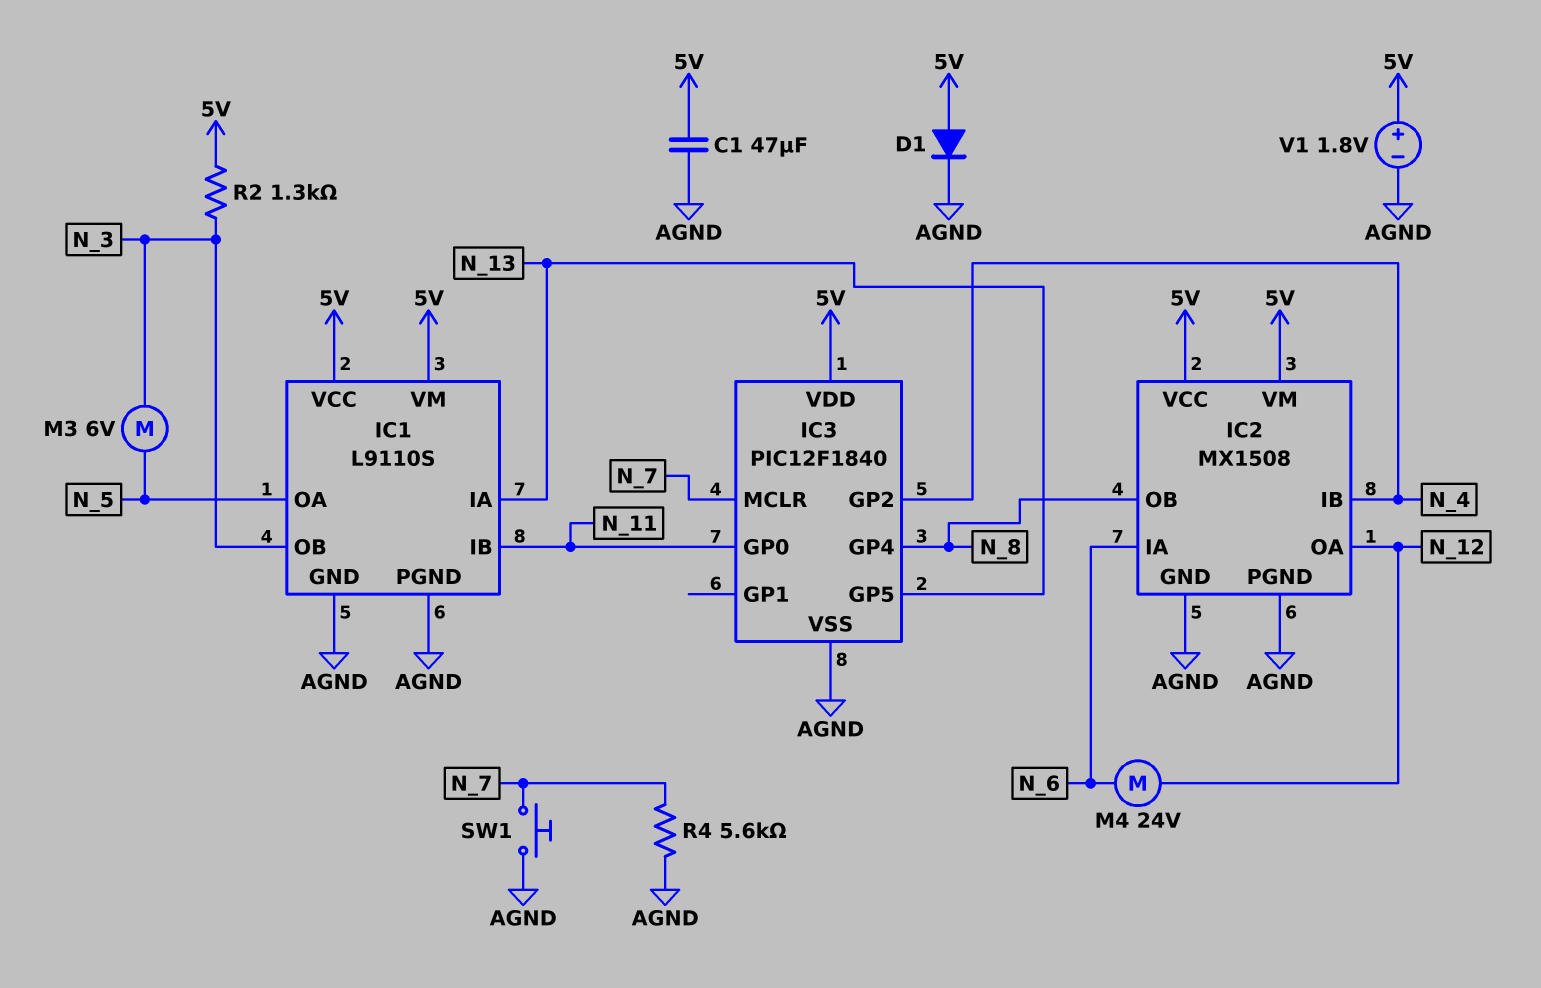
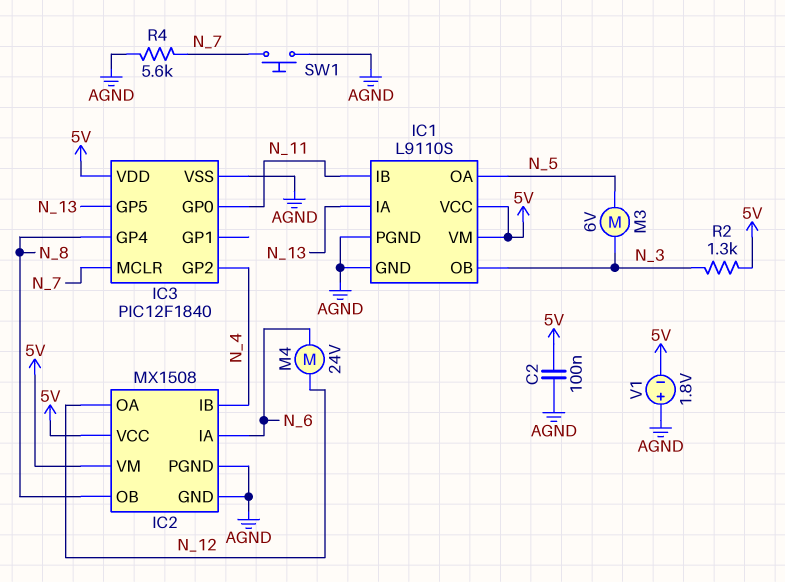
C1: 47uF (5V, AGND) -> none
C2: none -> 100nF (5V, AGND)
D1: diode (A 5V, K AGND) -> none
V1: 1.8V (plus 5V, minus AGND) -> 1.8V (plus AGND, minus 5V)

